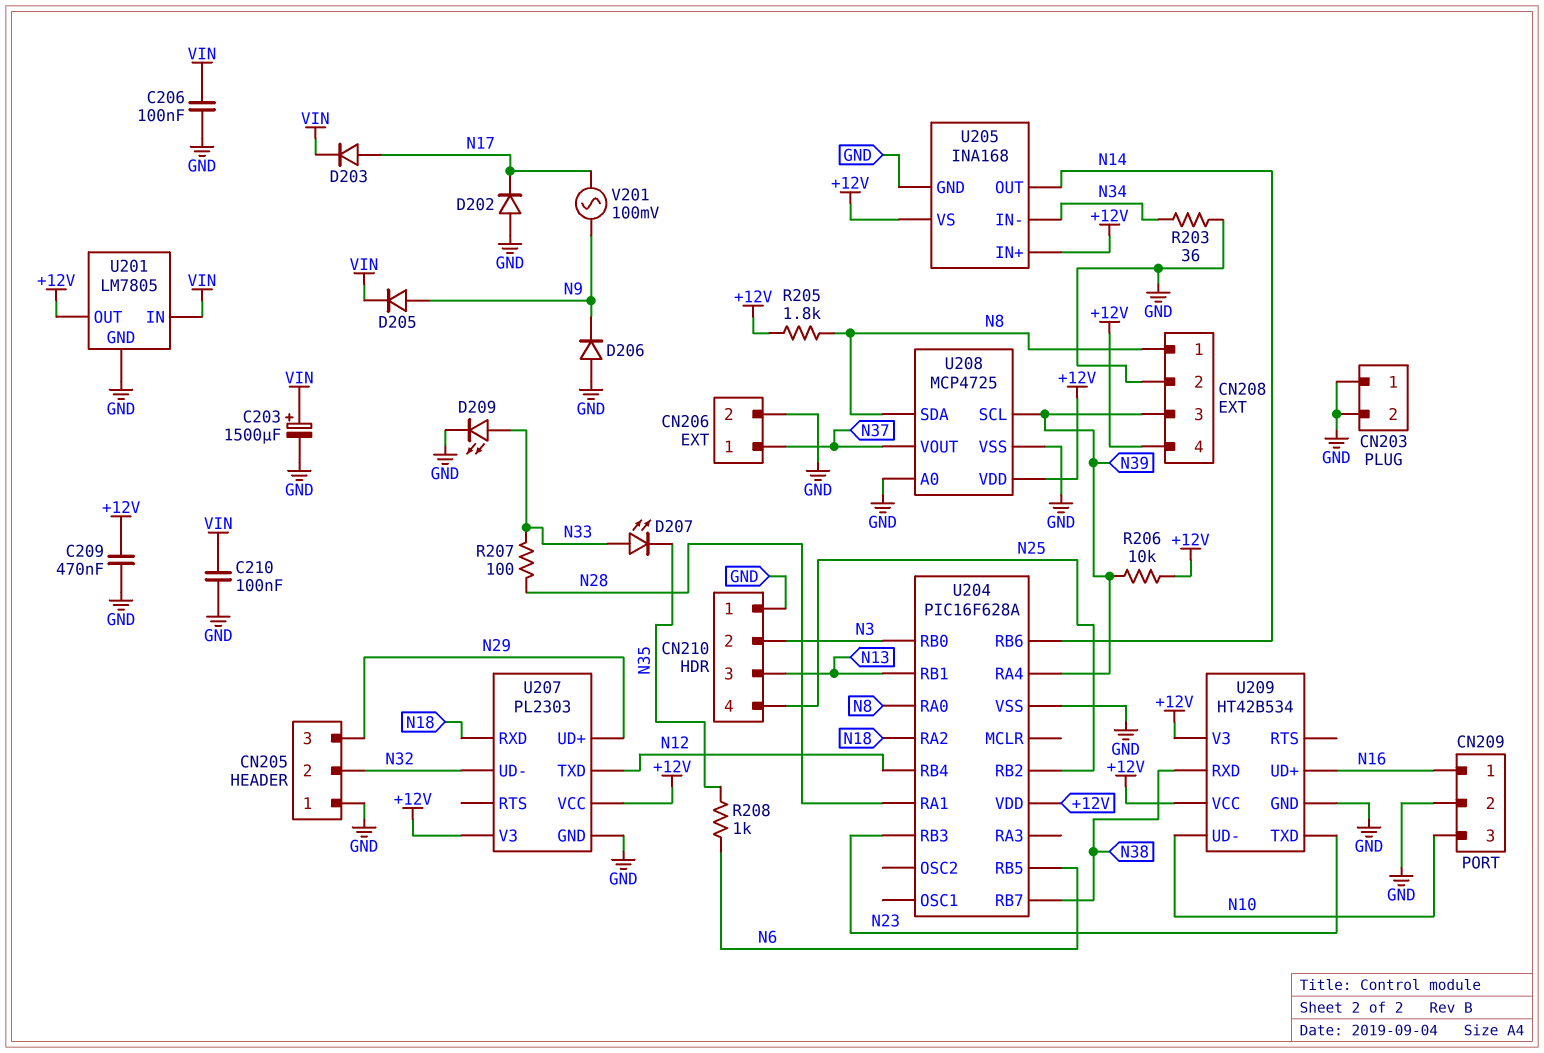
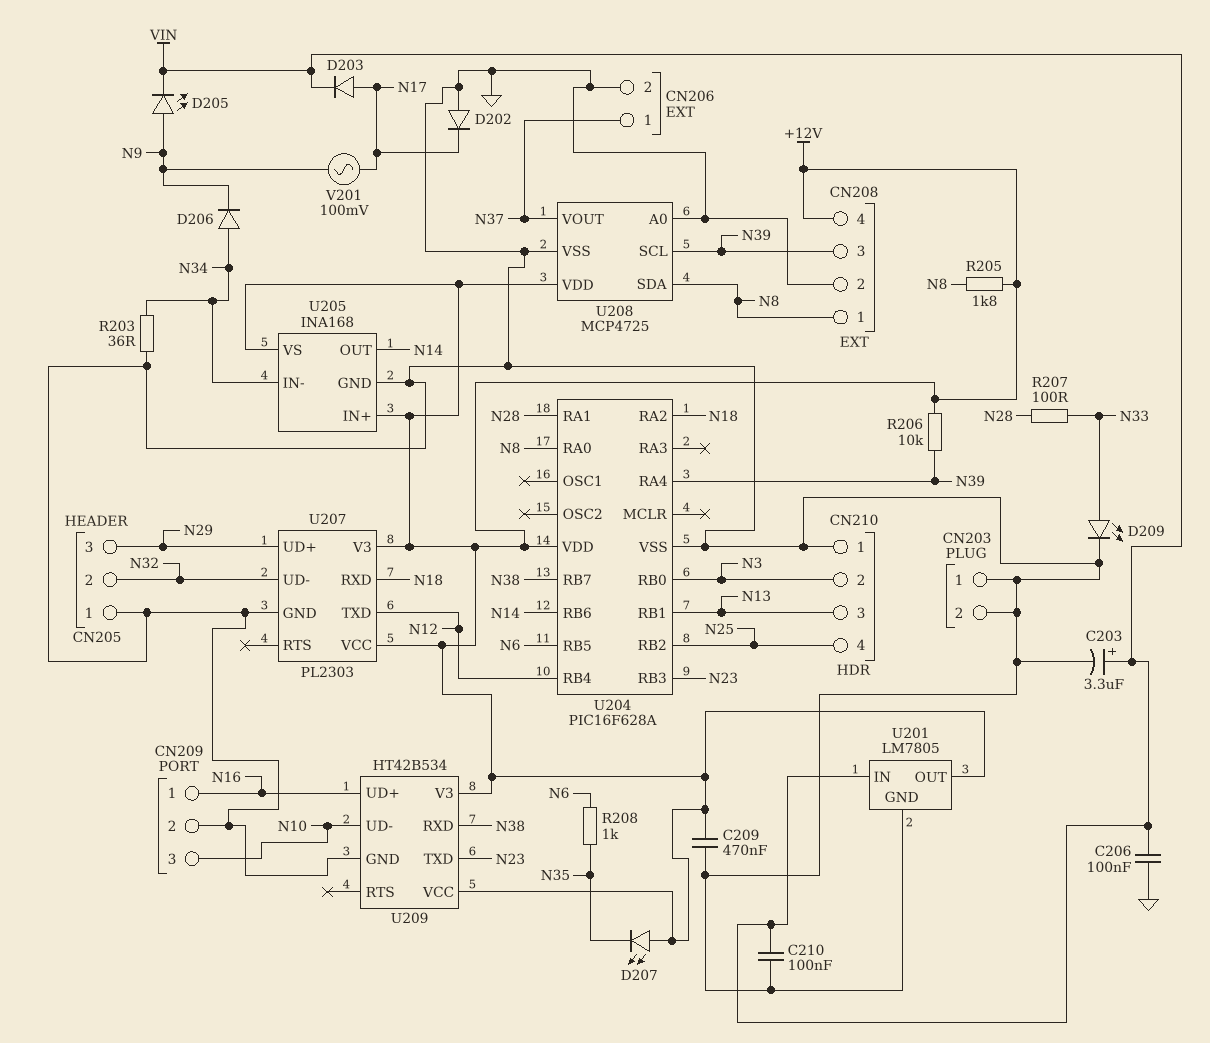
C203: 1500uF (plus VIN, minus GND) -> 3.3uF (plus VIN, minus GND)
D205: diode (A N9, K VIN) -> LED (A N9, K VIN)
D206: diode (A GND, K N9) -> diode (A N34, K N9)
D207: LED (A N33, K N35) -> LED (A +12V, K N35)

